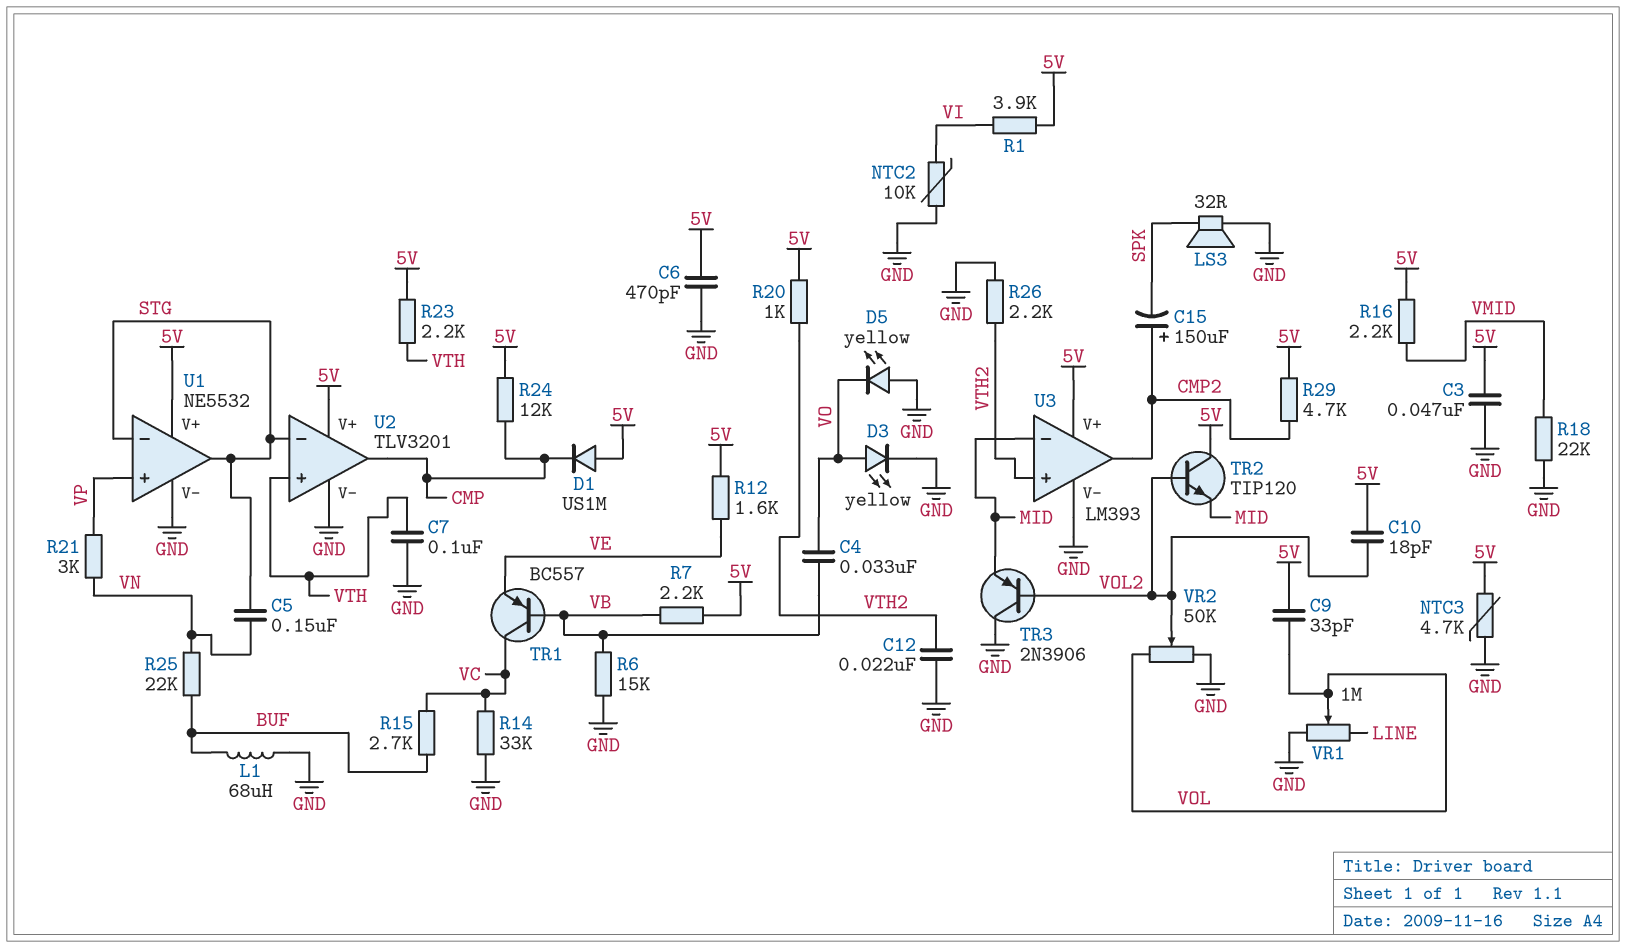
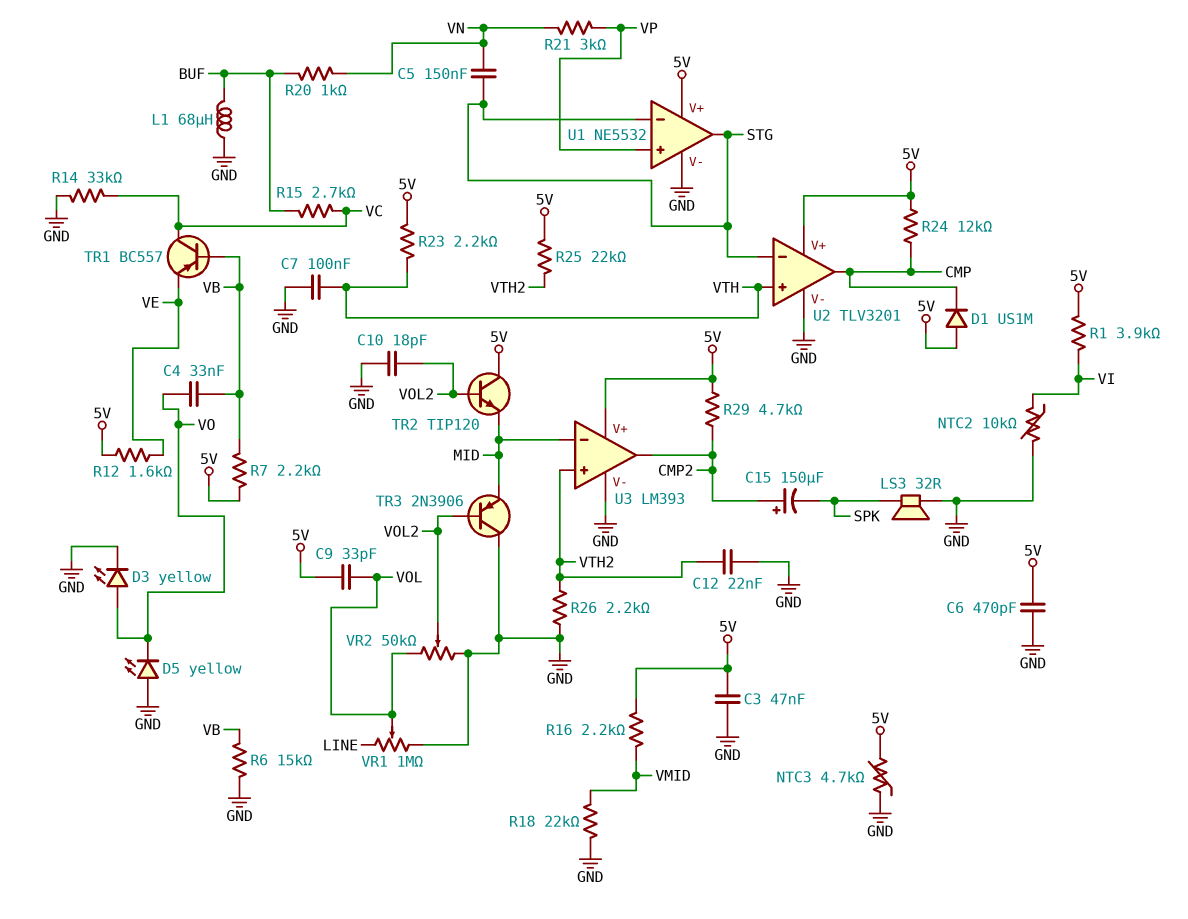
C10: 18pF (5V, VOL2) -> 18pF (GND, VOL2)
R20: 1k (5V, VTH2) -> 1k (BUF, VN)
R25: 22k (BUF, VN) -> 22k (5V, VTH2)

